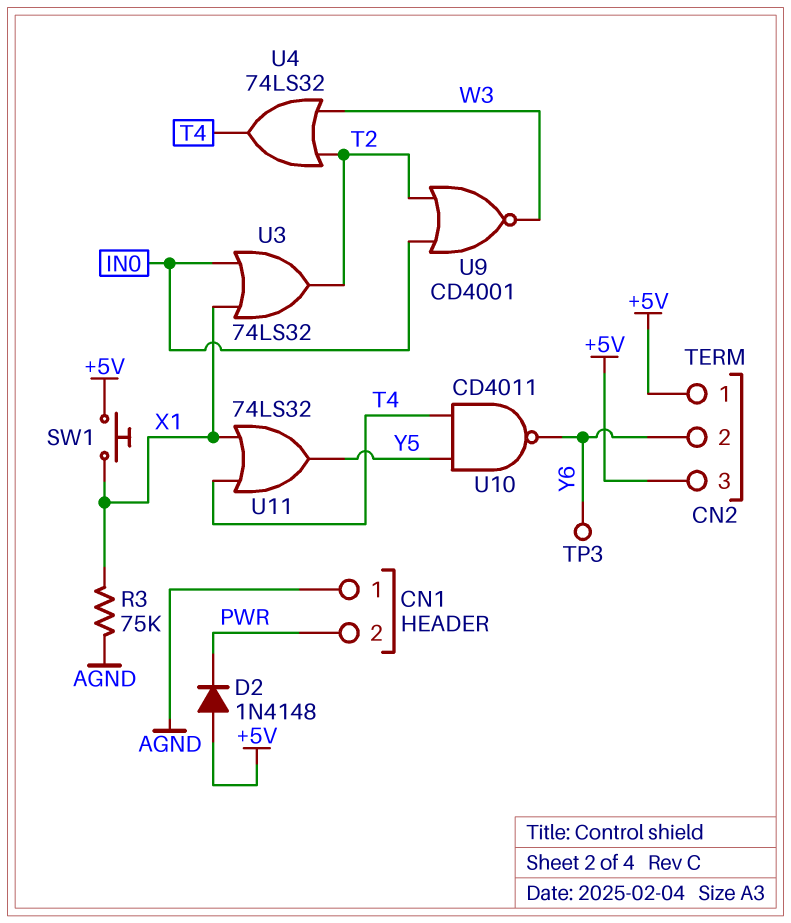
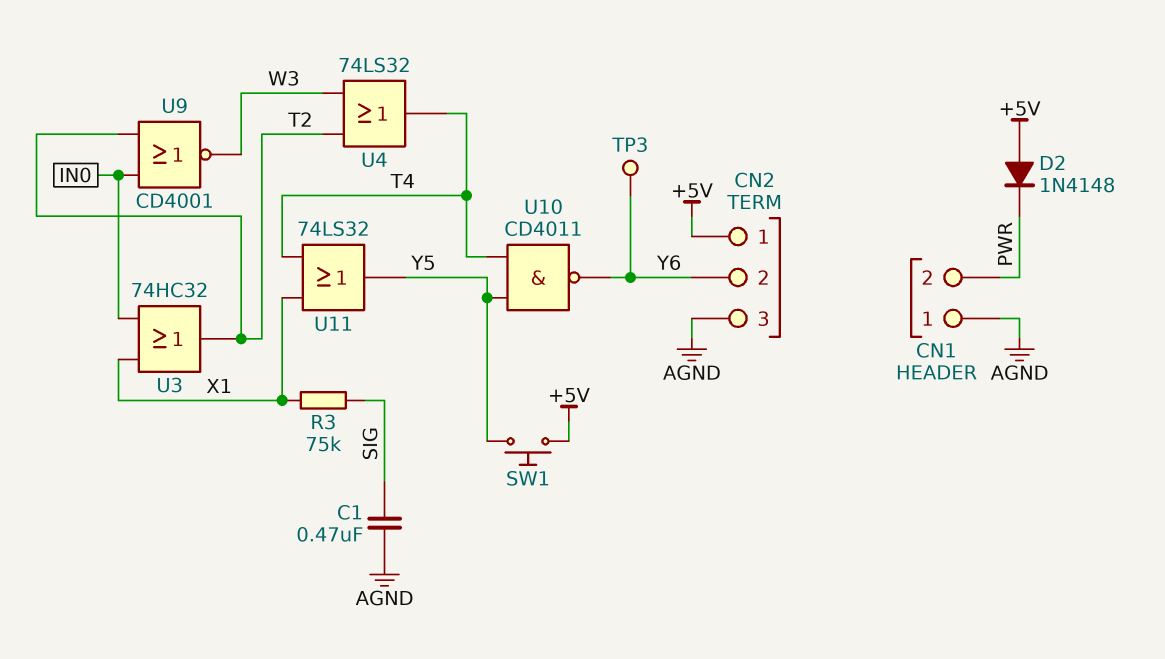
C1: none -> 470nF (AGND, SIG)
CN2 pin 3: +5V -> AGND
R3: 75k (AGND, X1) -> 75k (SIG, X1)
SW1: button (+5V, X1) -> button (+5V, Y5)
U3: OR 74LS32 (in IN0, in X1, out T2) -> OR 74HC32 (in IN0, in X1, out T2)

